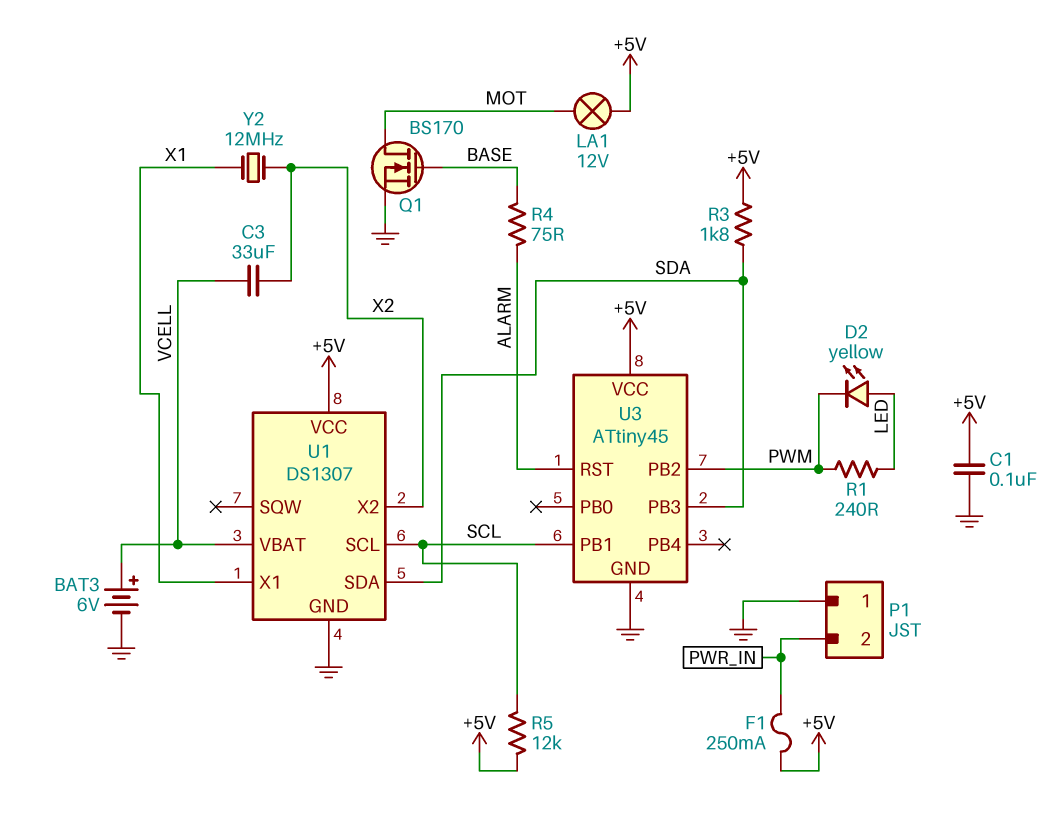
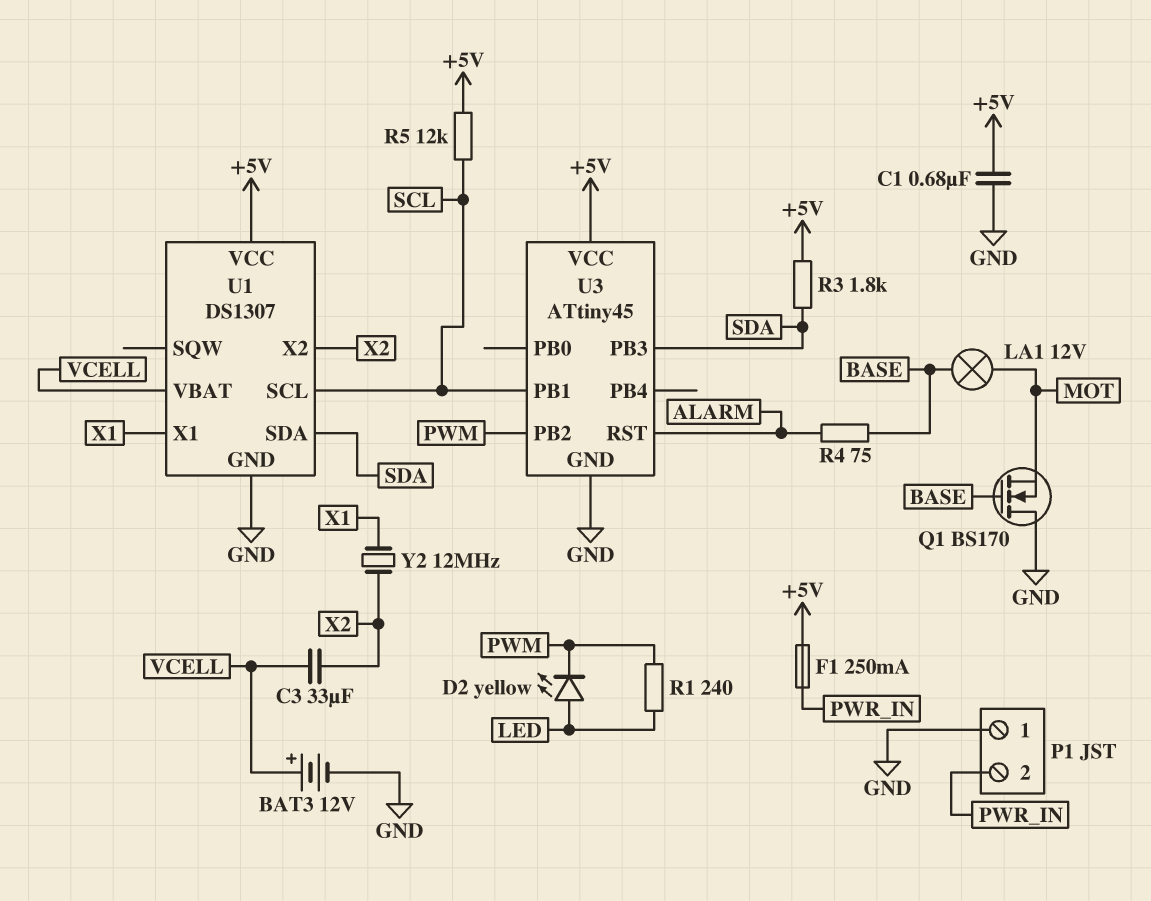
BAT3: 6V (plus VCELL, minus GND) -> 12V (plus VCELL, minus GND)
C1: 100nF (+5V, GND) -> 680nF (+5V, GND)
LA1: lamp 12V (+5V, MOT) -> lamp 12V (BASE, MOT)
Q1: NMOS BS170 (G BASE, D MOT, S GND) -> NMOS BS170 (G BASE, D GND, S MOT)

